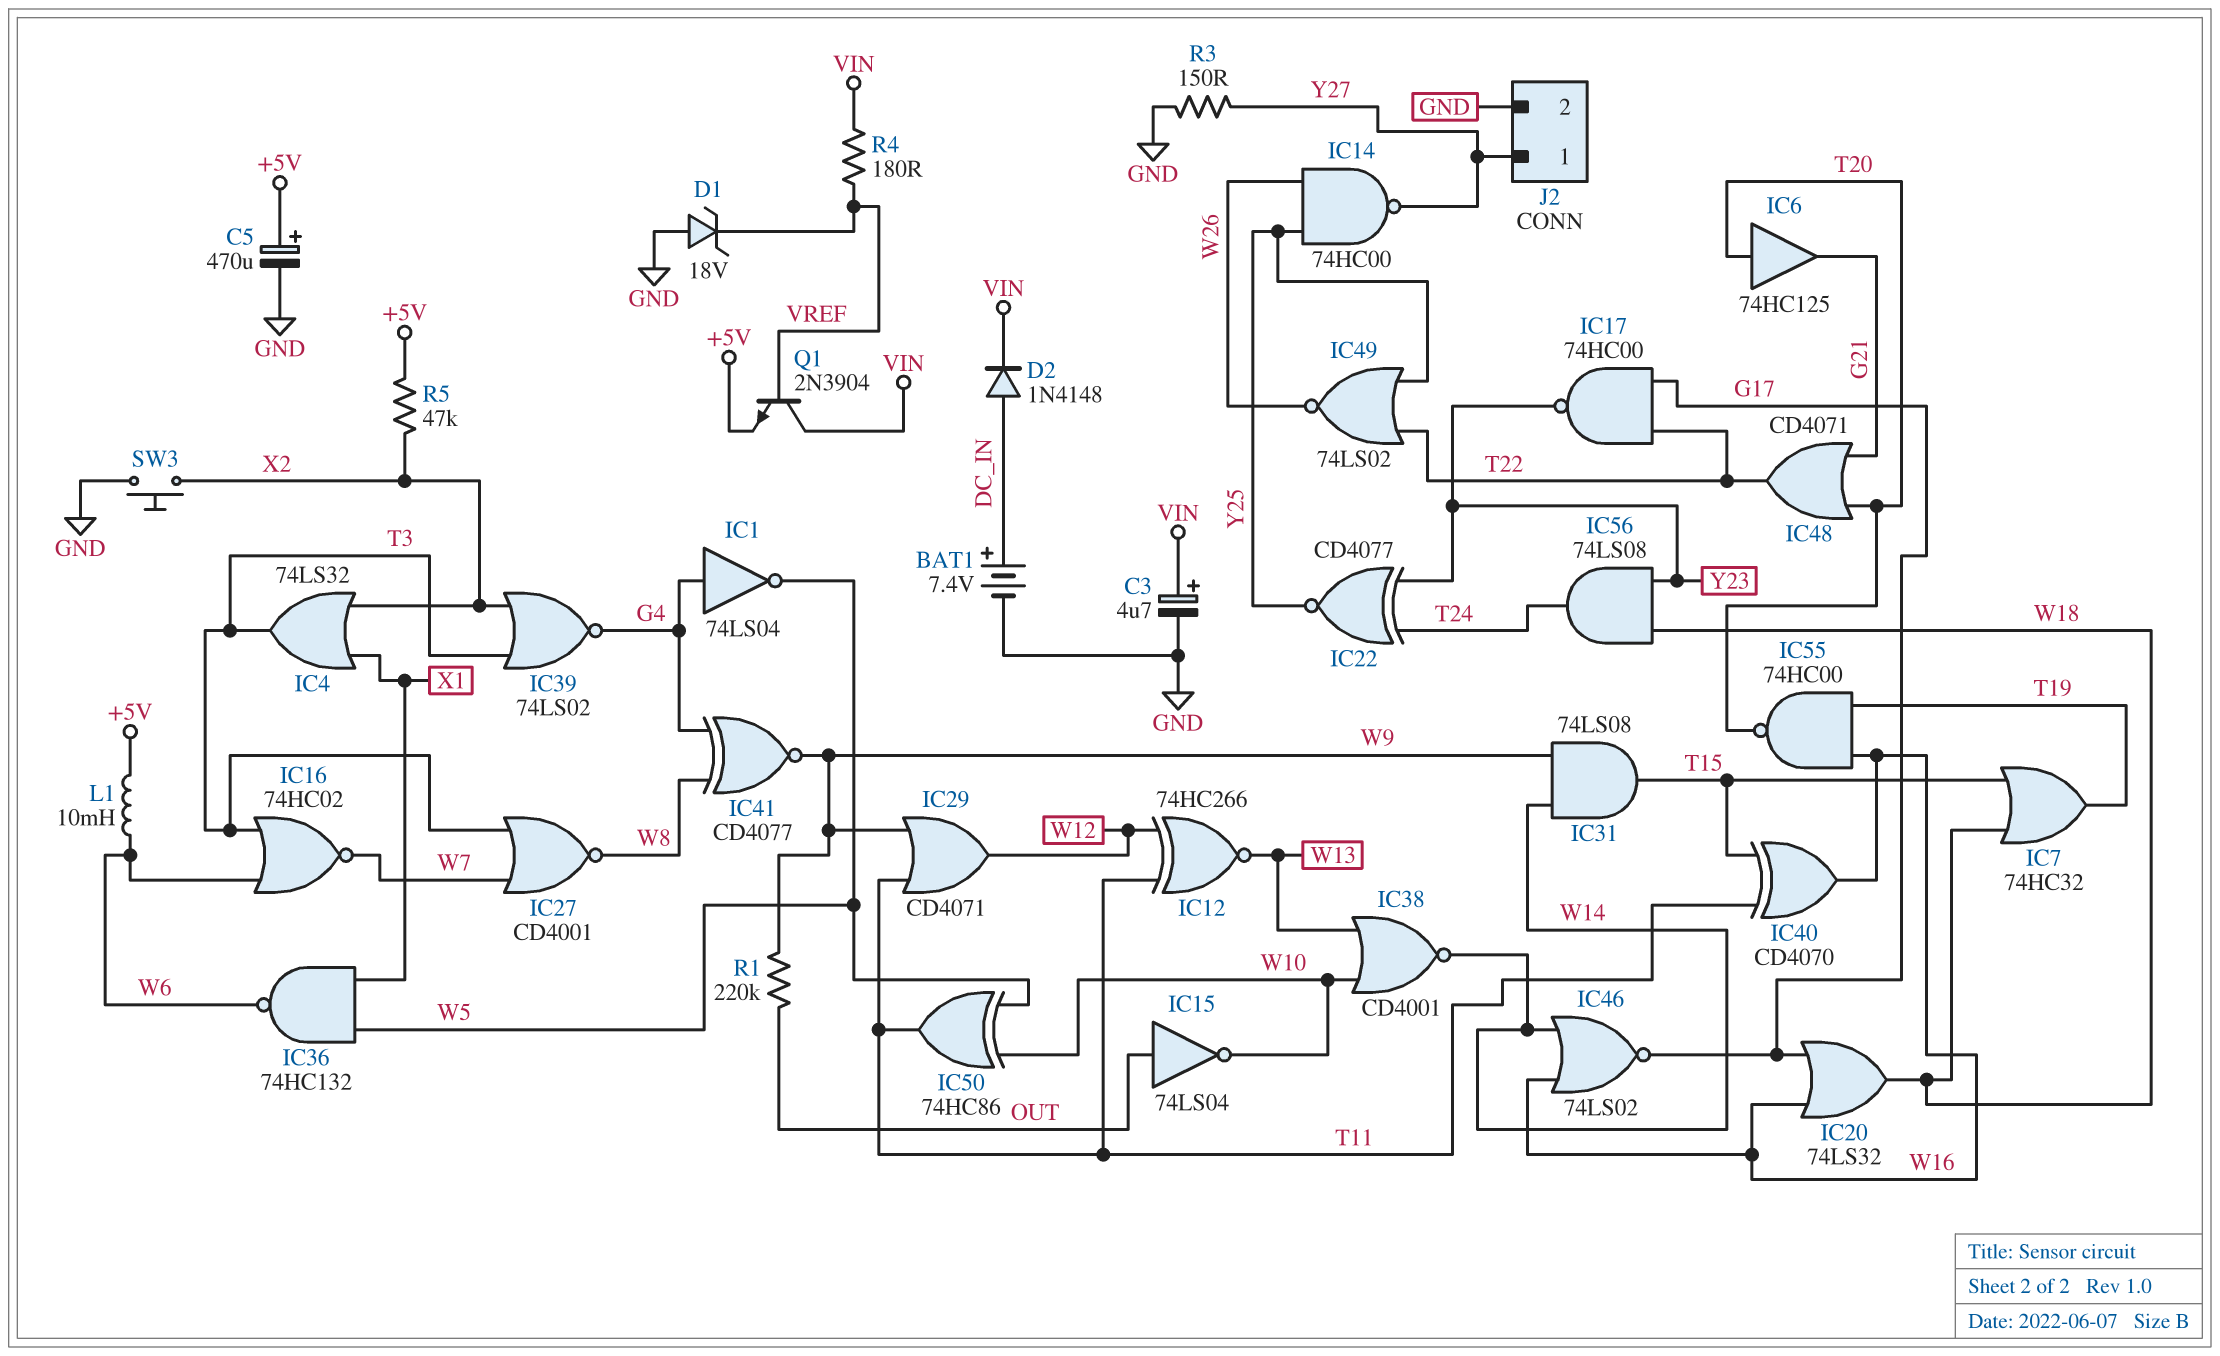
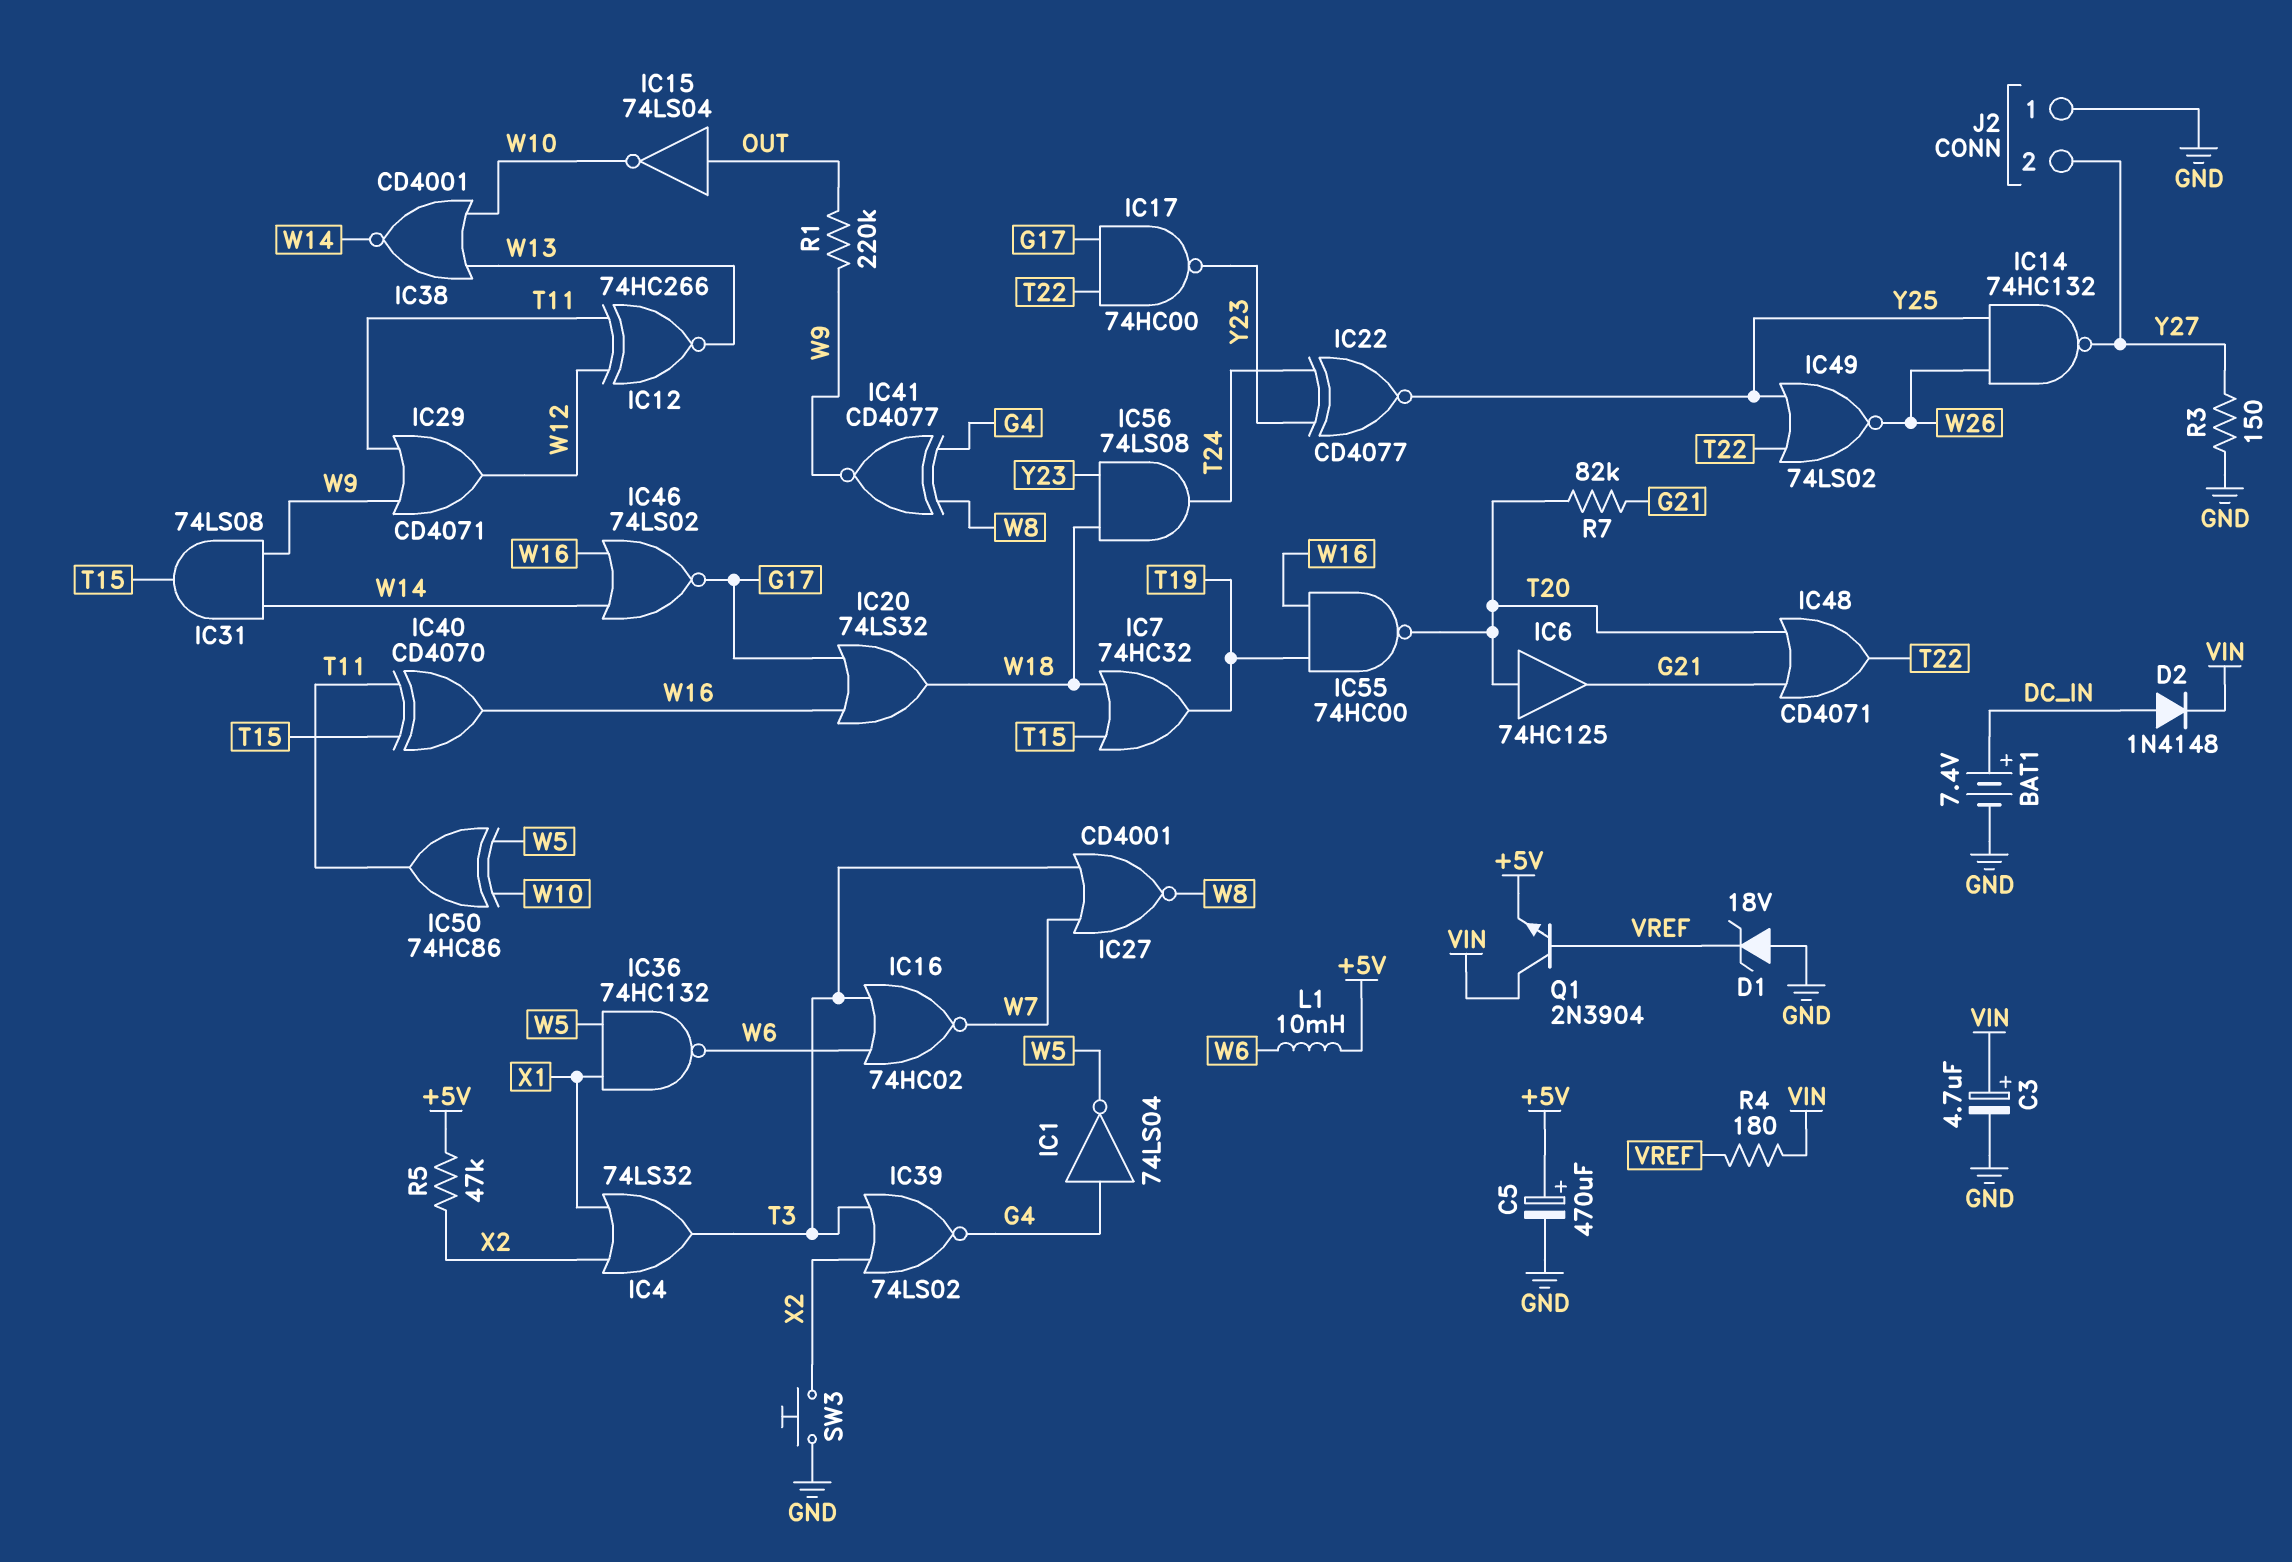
IC14: NAND 74HC00 (in W26, in Y25, out Y27) -> NAND 74HC132 (in W26, in Y25, out Y27)
J2 pin 1: Y27 -> GND
J2 pin 2: GND -> Y27
R7: none -> 82k (G21, T20)

